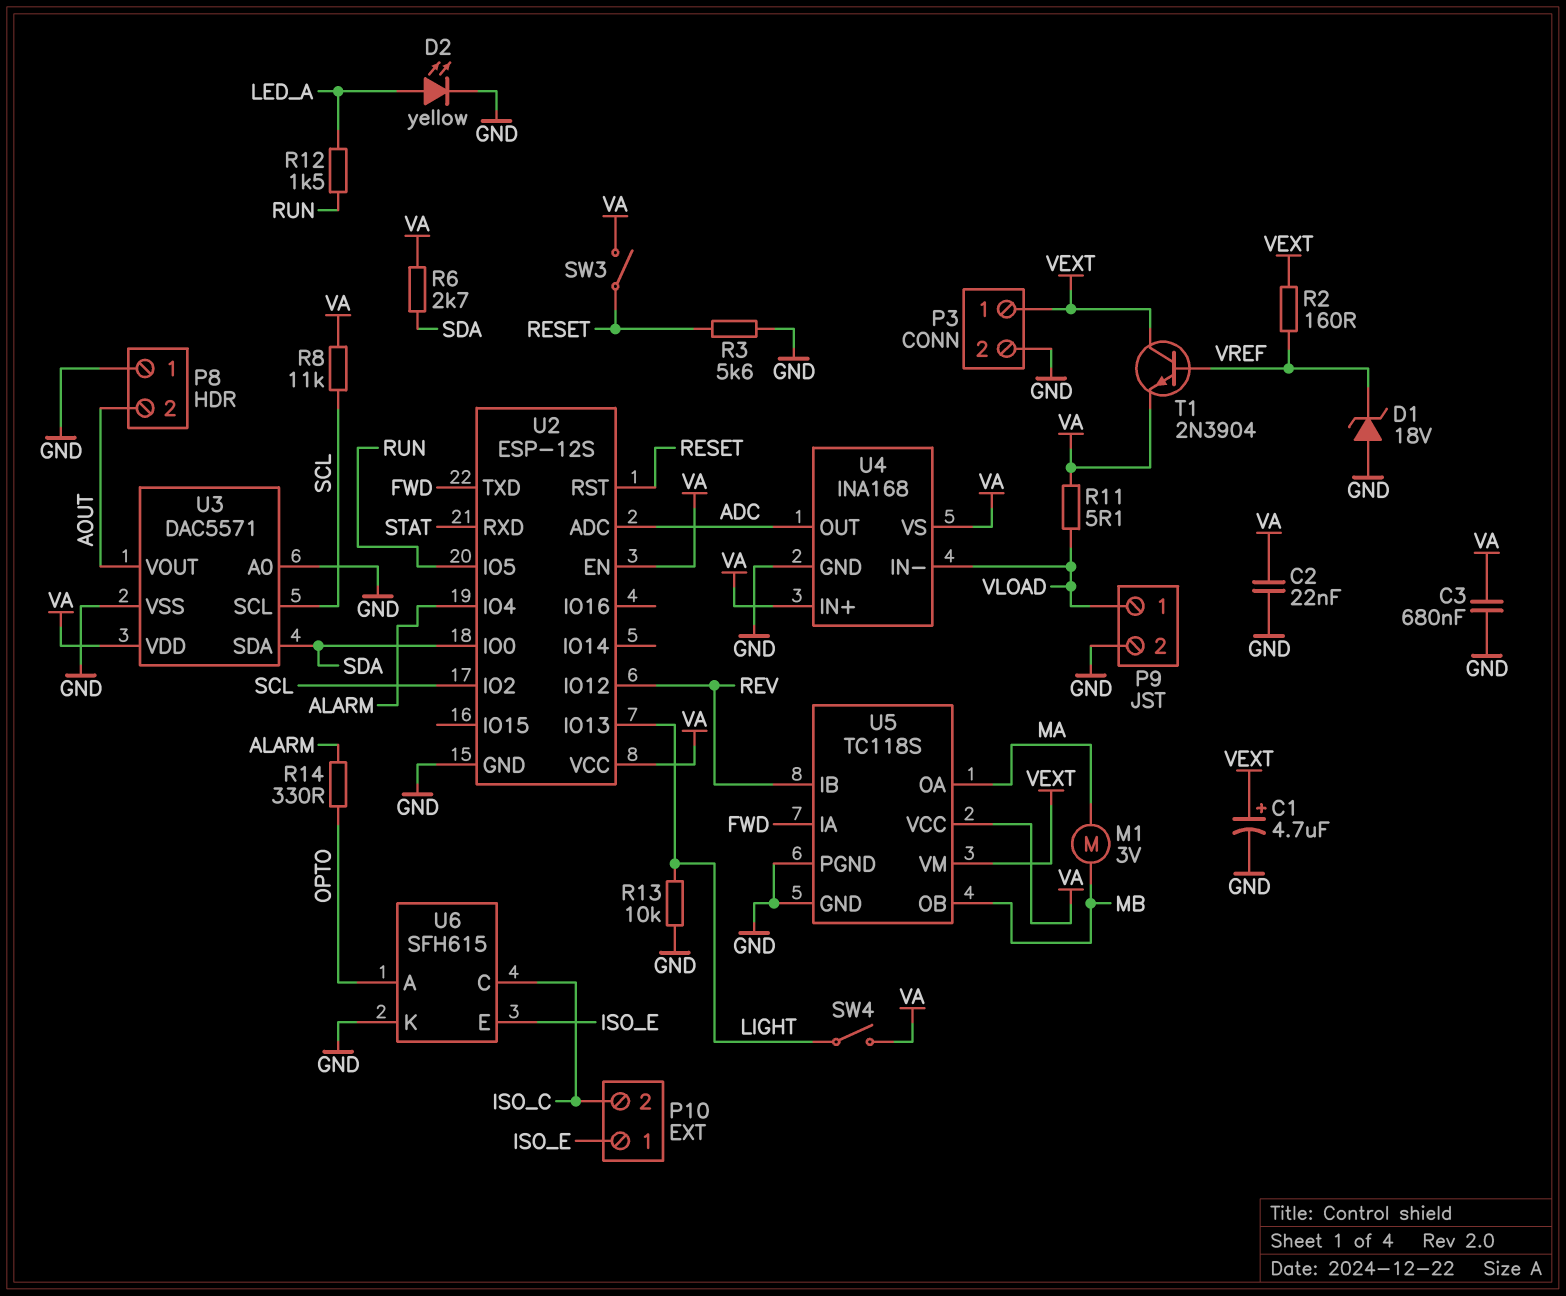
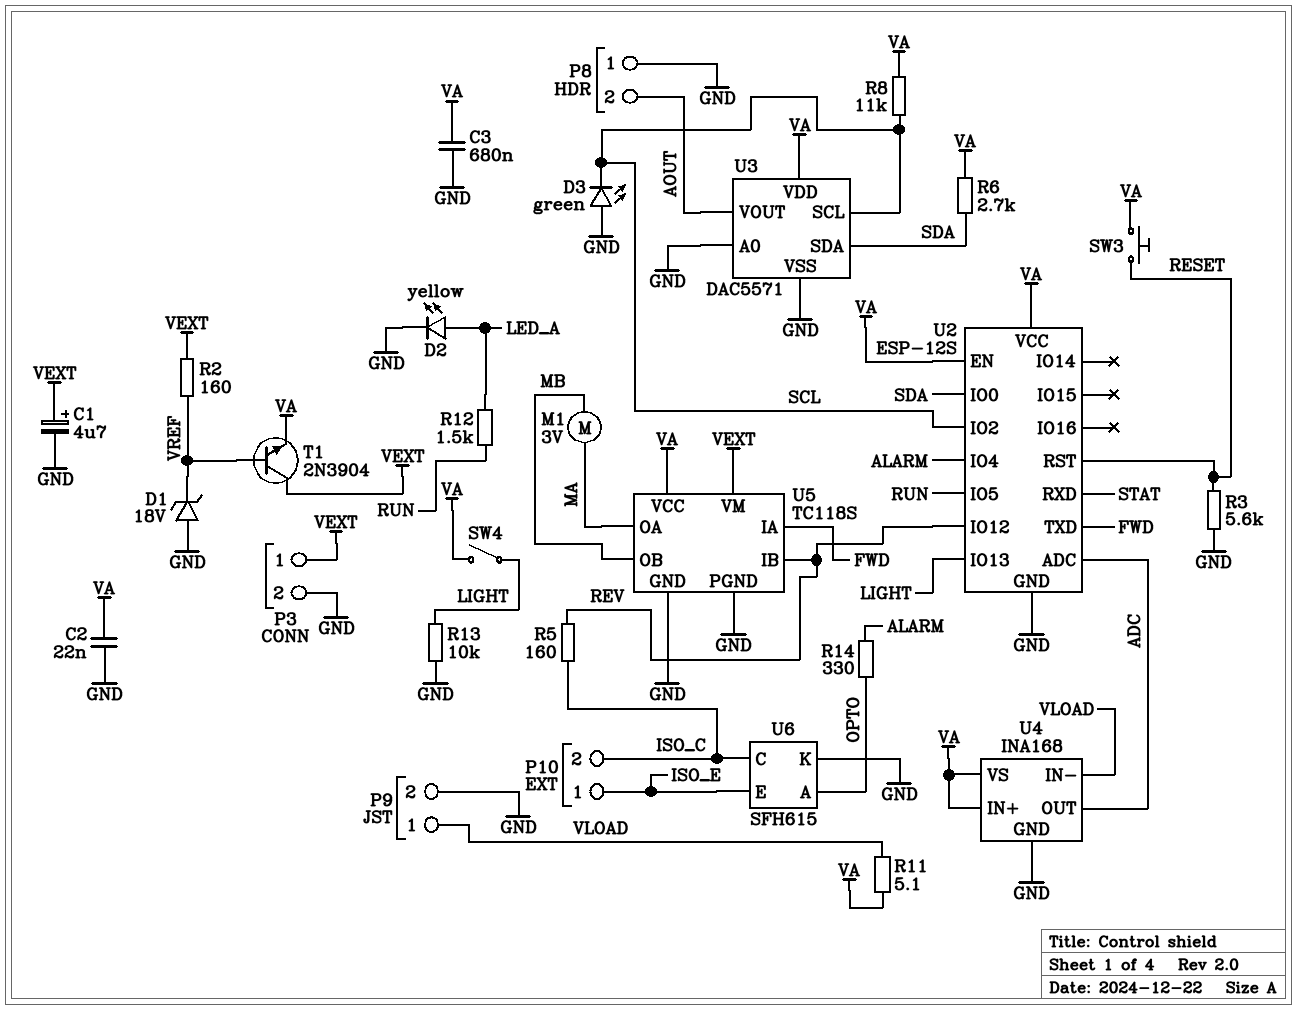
D3: none -> LED green (A GND, K SCL)
R5: none -> 160 (ISO_C, REV)
SW3: switch (RESET, VA) -> button (RESET, VA)

